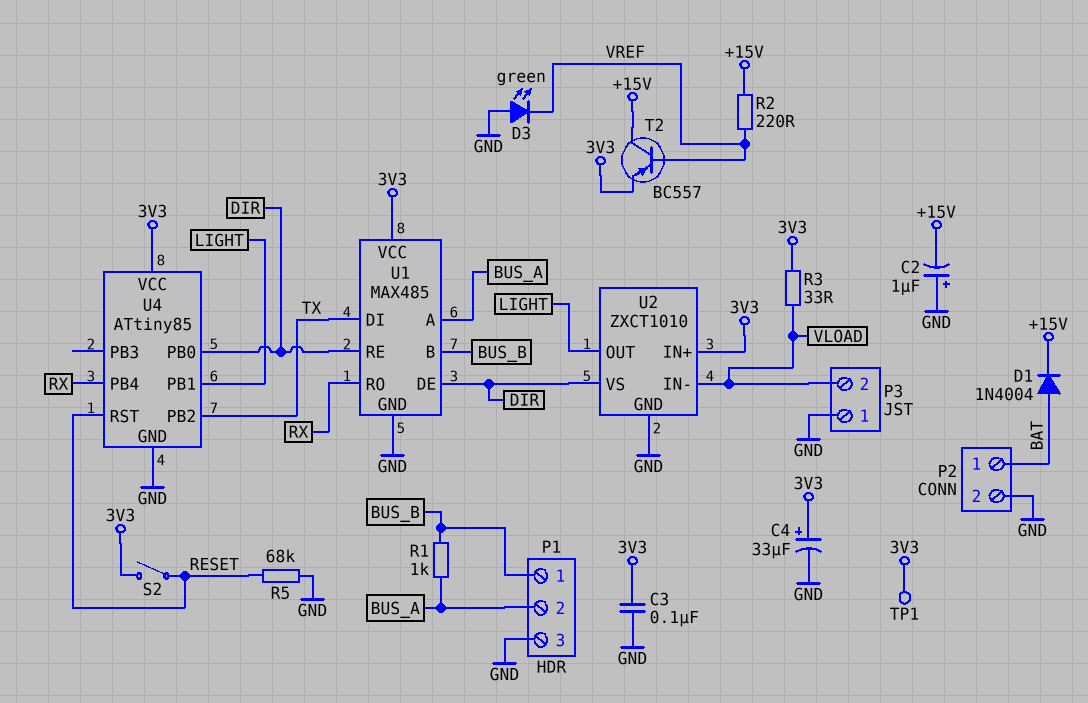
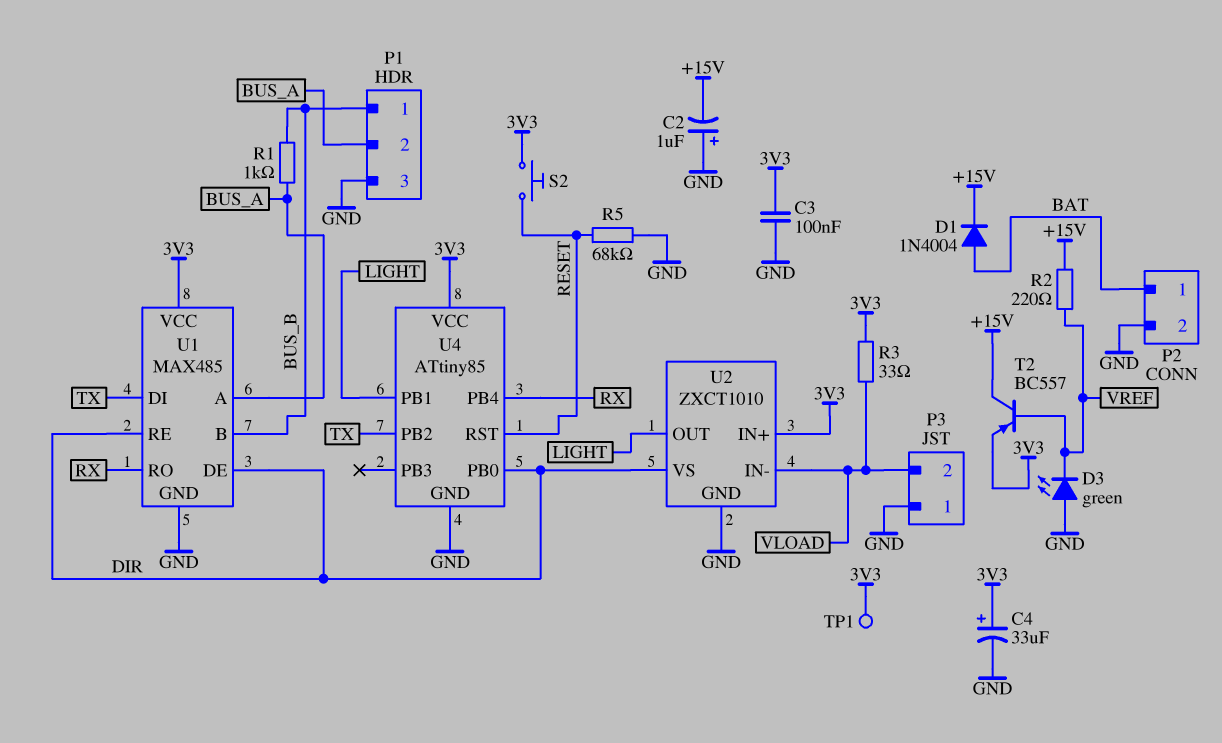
S2: switch (3V3, RESET) -> button (3V3, RESET)

